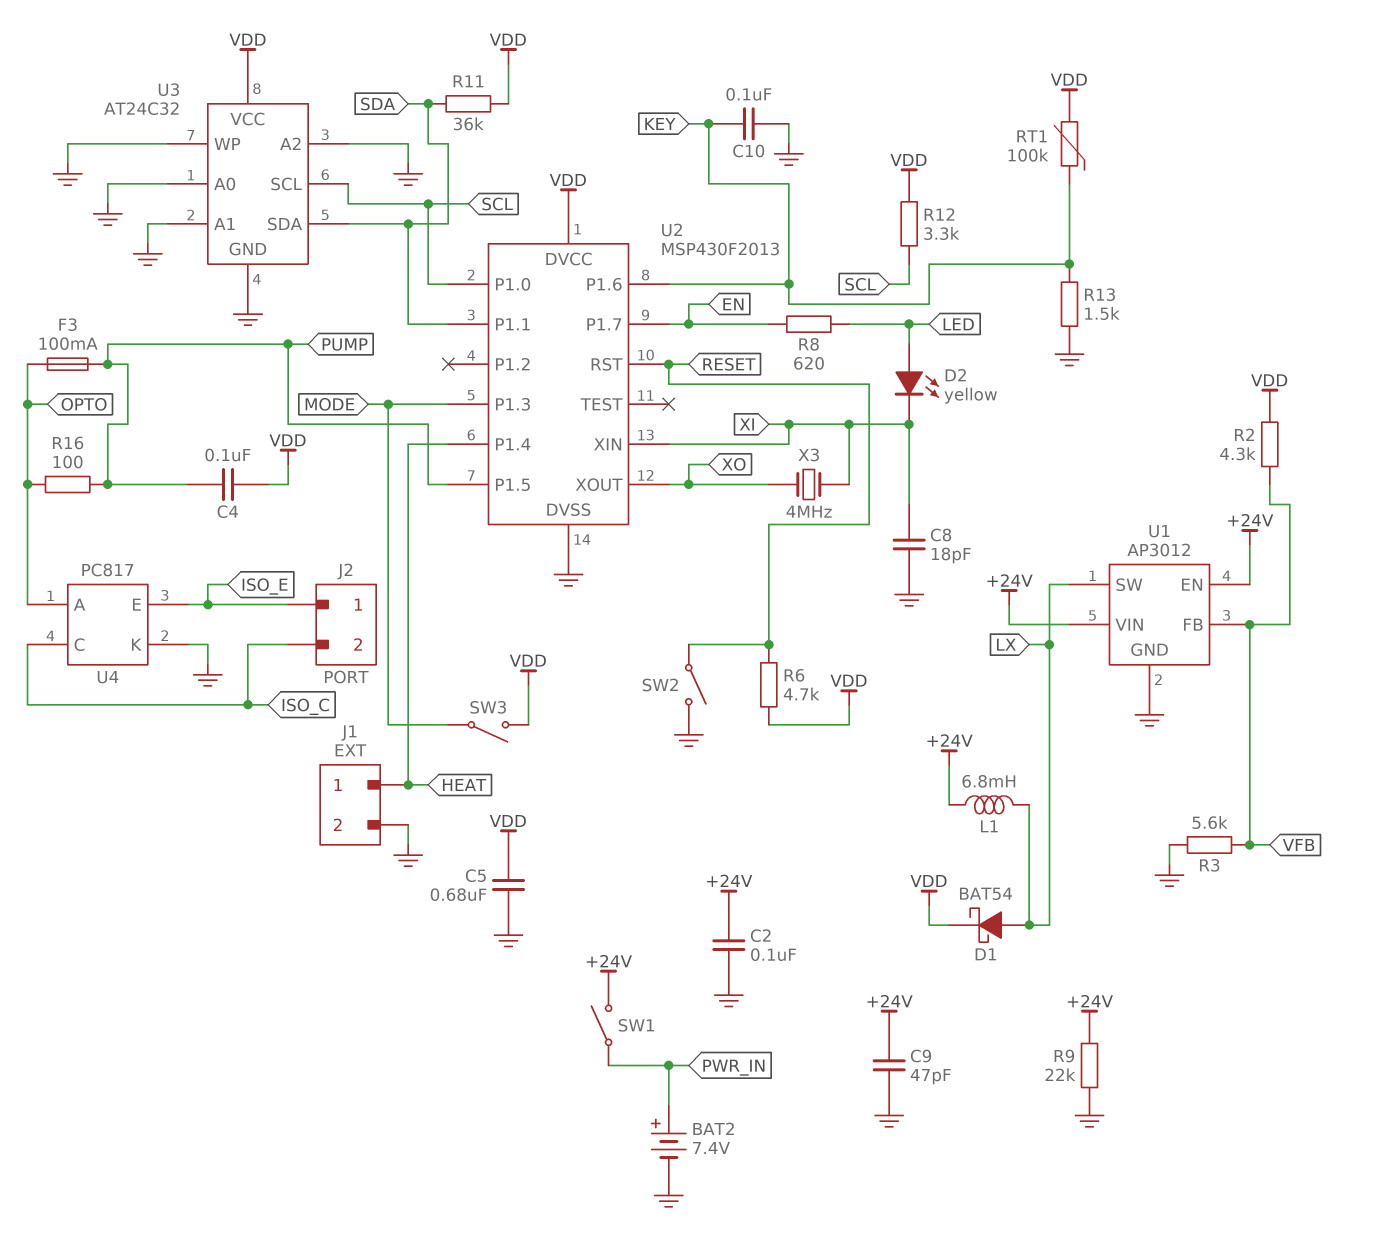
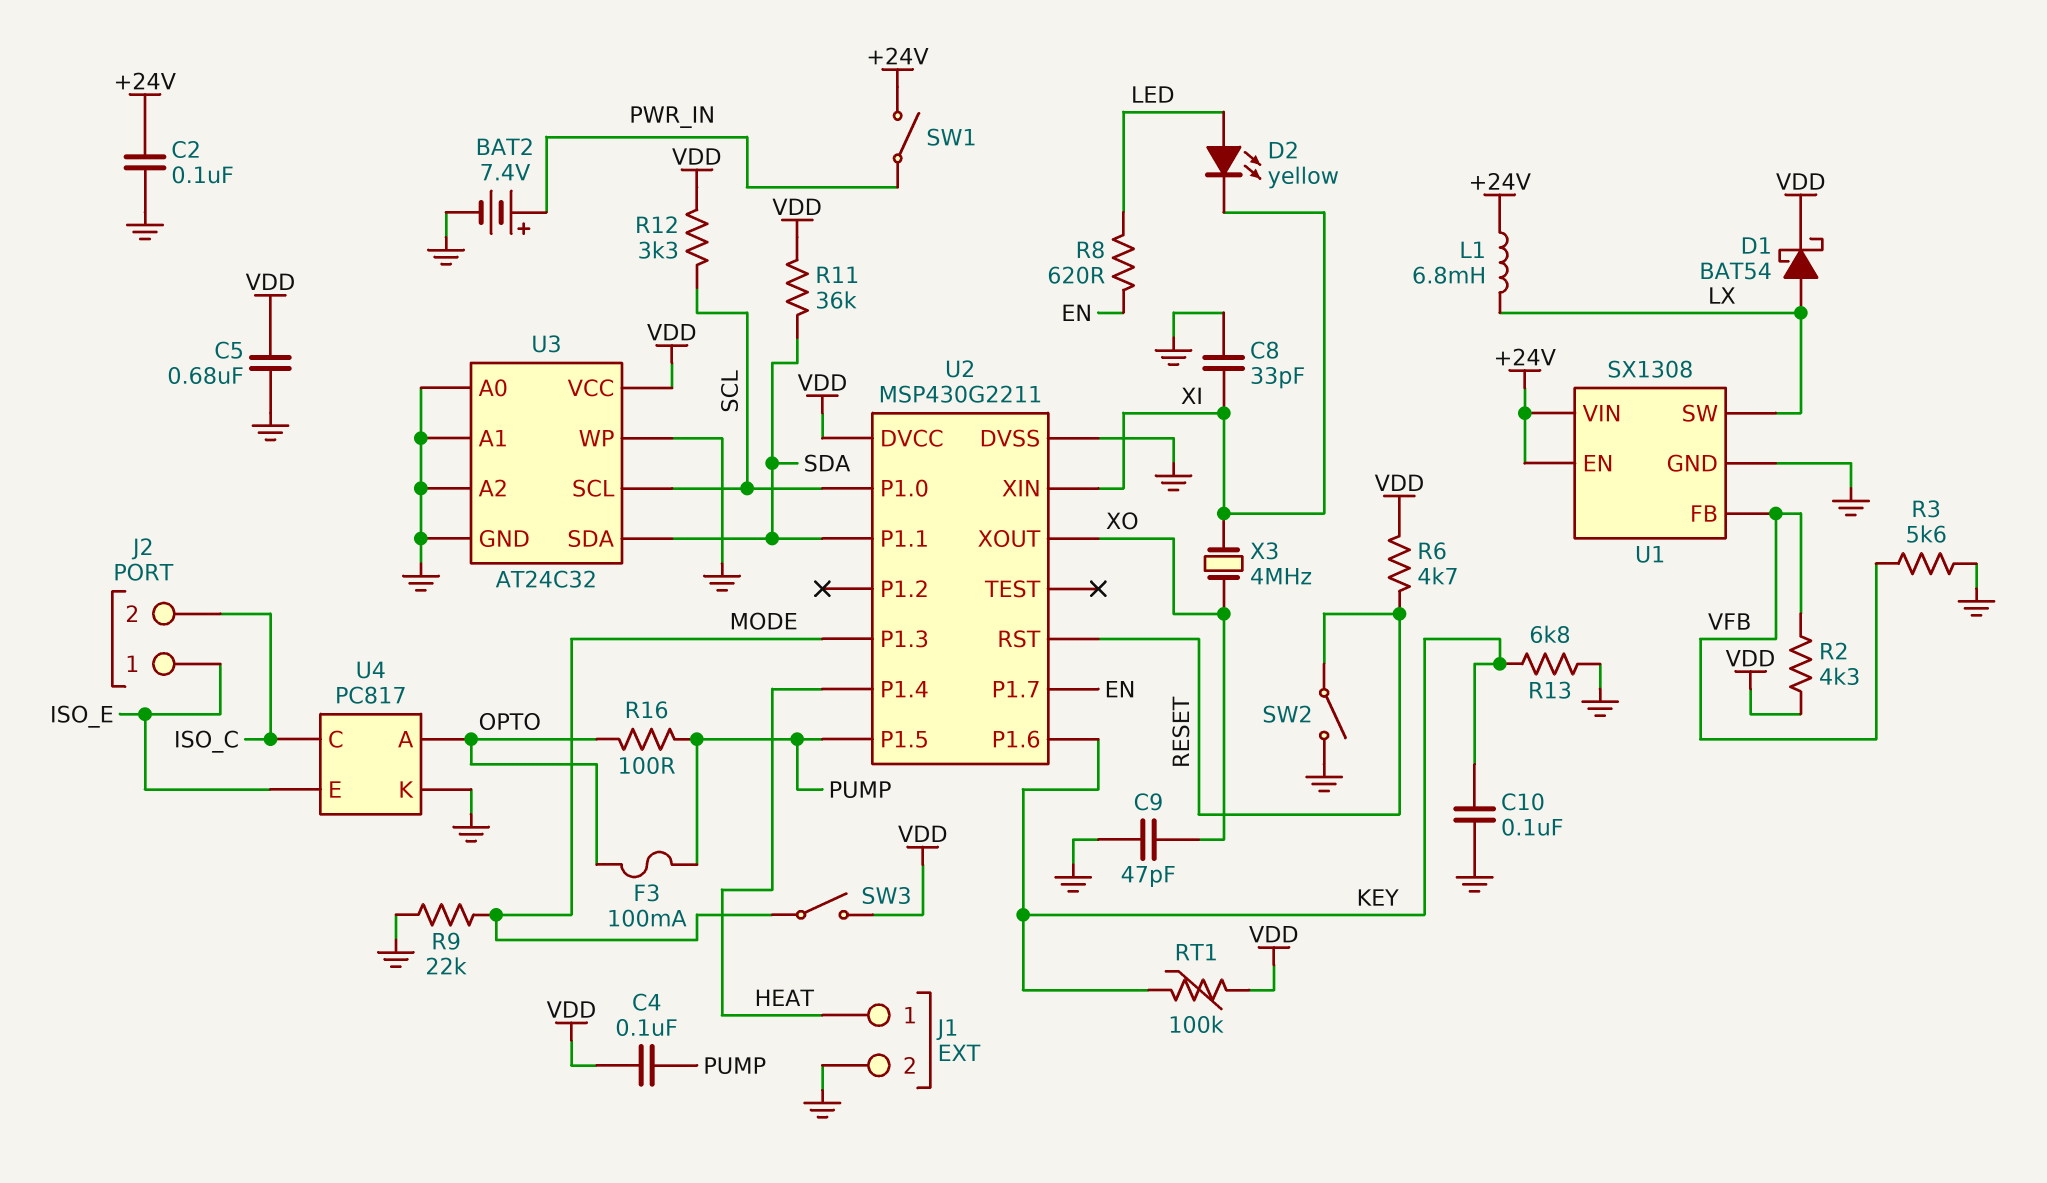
C8: 18pF (GND, XI) -> 33pF (GND, XI)
C9: 47pF (+24V, GND) -> 47pF (GND, XO)
R9: 22k (+24V, GND) -> 22k (GND, MODE)
R13: 1.5k (GND, KEY) -> 6.8k (GND, KEY)
U1: AP3012 -> SX1308
U2: MSP430F2013 -> MSP430G2211

